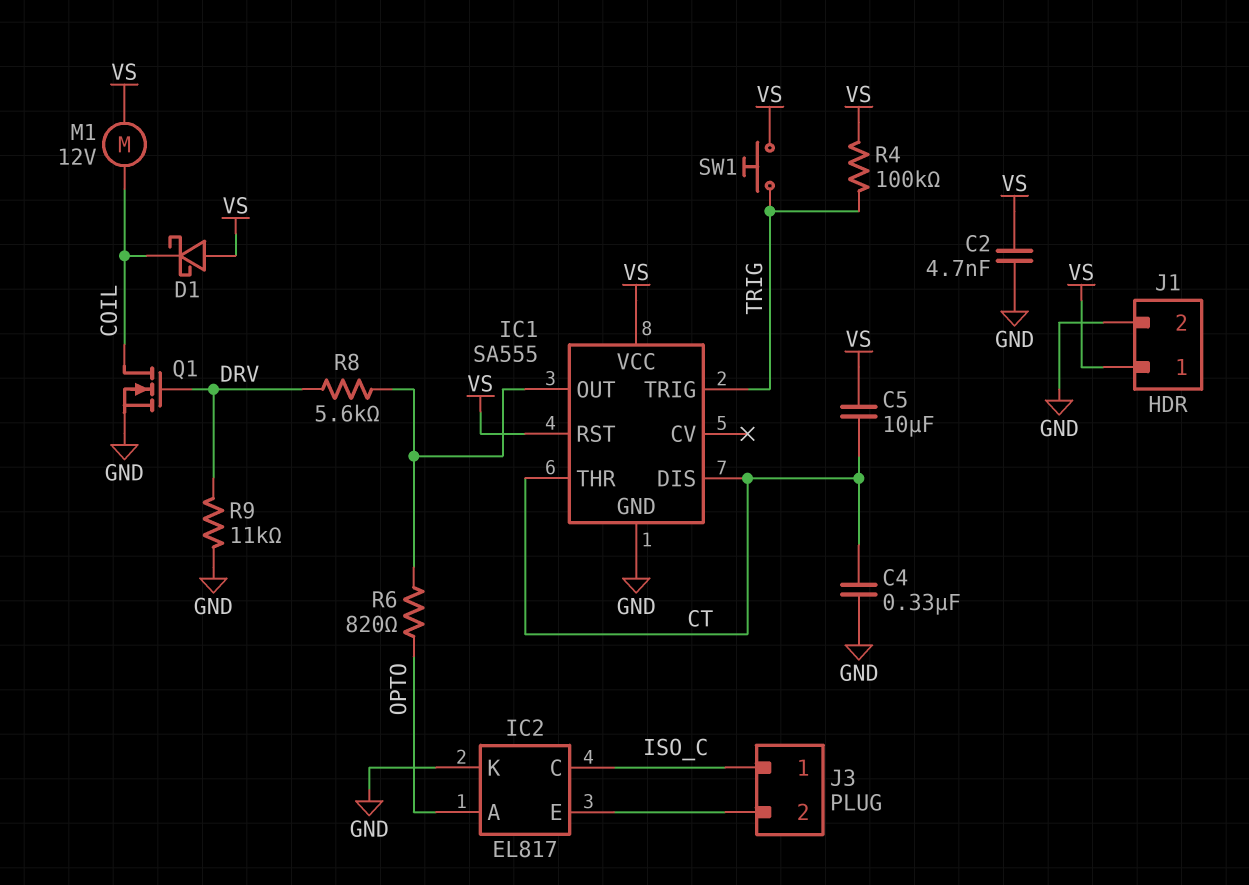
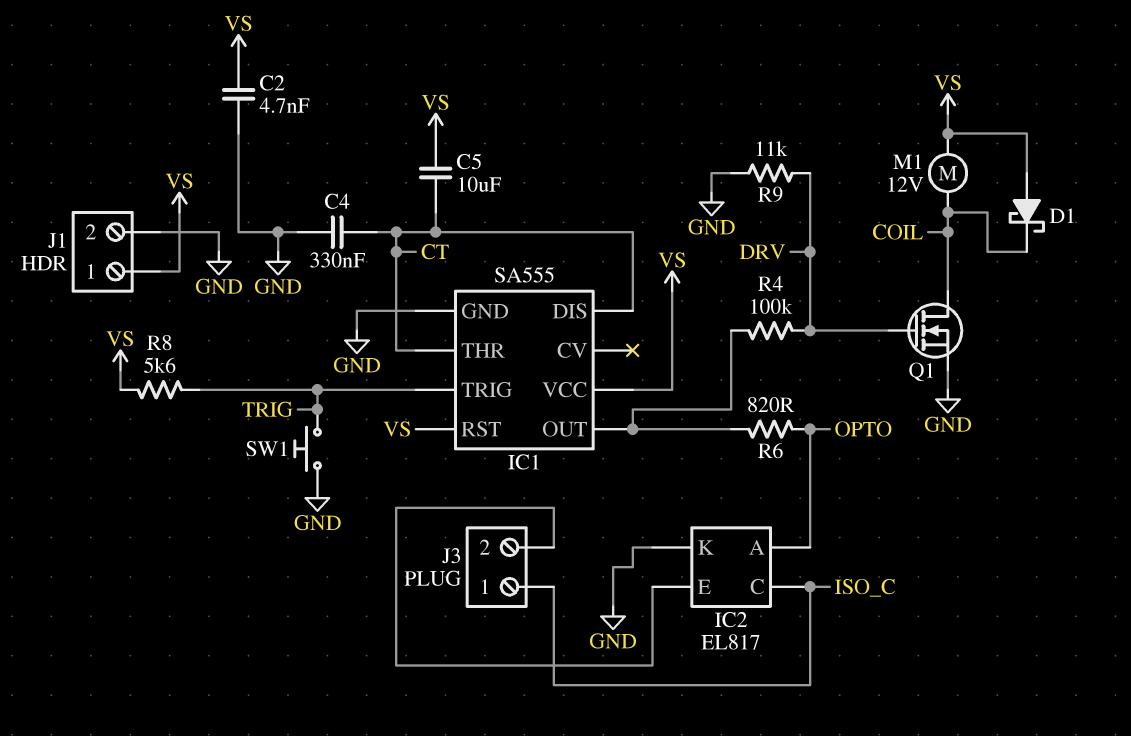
R4: 100k (TRIG, VS) -> 100k (DRV, IC1/OUT)
R8: 5.6k (DRV, IC1/OUT) -> 5.6k (TRIG, VS)
SW1: button (TRIG, VS) -> button (GND, TRIG)

